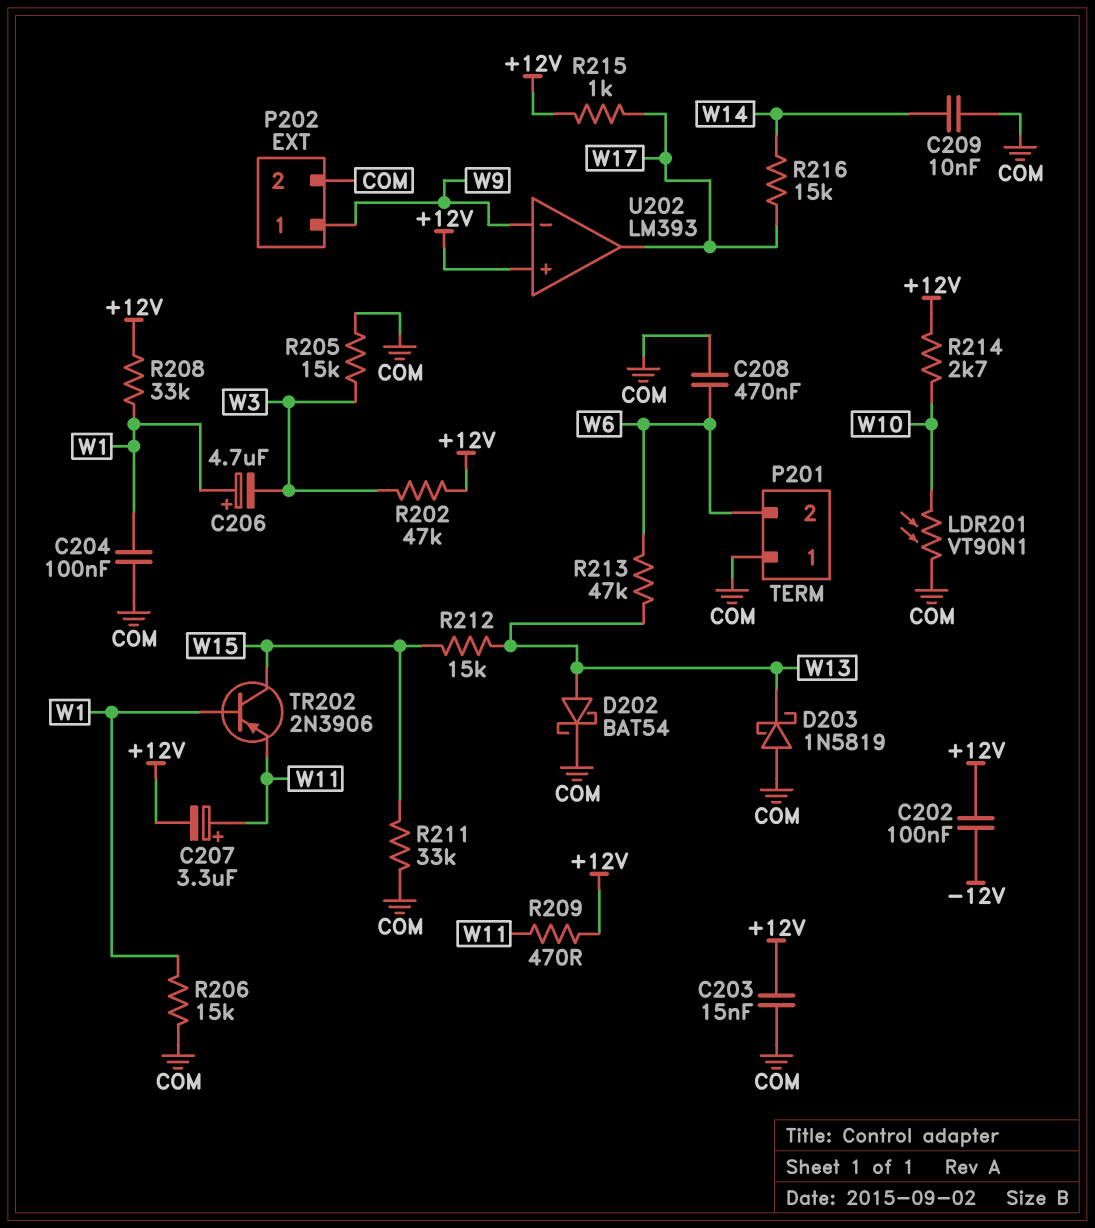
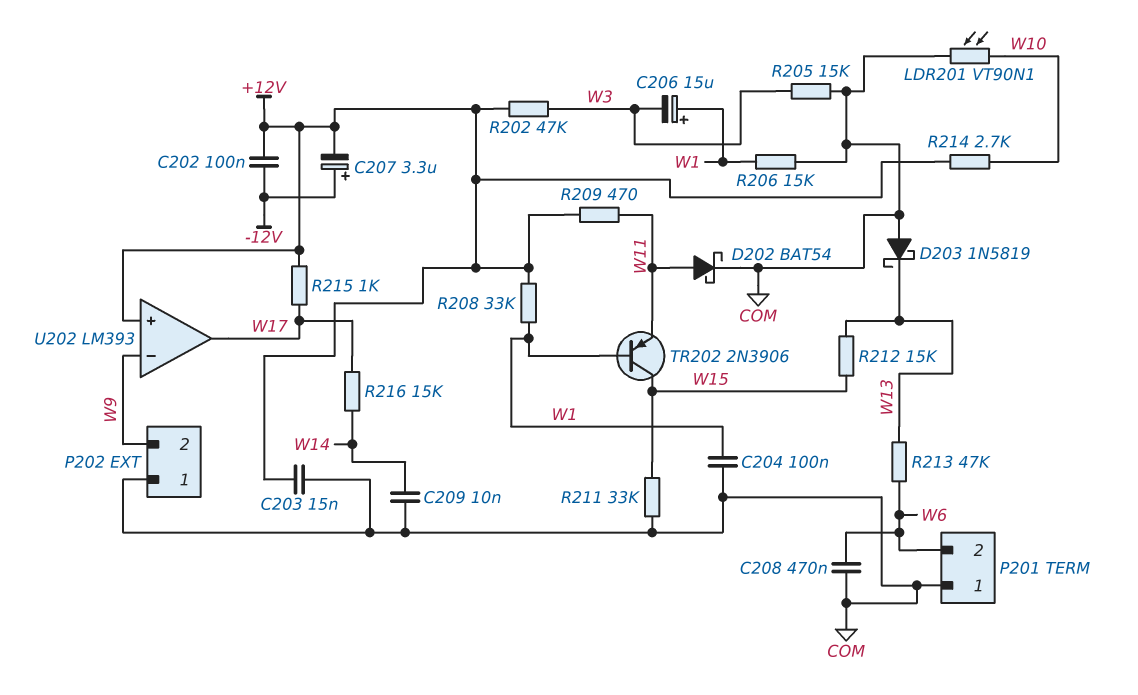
C206: 4.7uF (plus W1, minus W3) -> 15uF (plus W1, minus W3)
C207: 3.3uF (plus W11, minus +12V) -> 3.3uF (plus -12V, minus +12V)
D202: schottky BAT54 (A W13, K COM) -> schottky BAT54 (A W11, K COM)
P202 pin 1: W9 -> COM
P202 pin 2: COM -> W9

